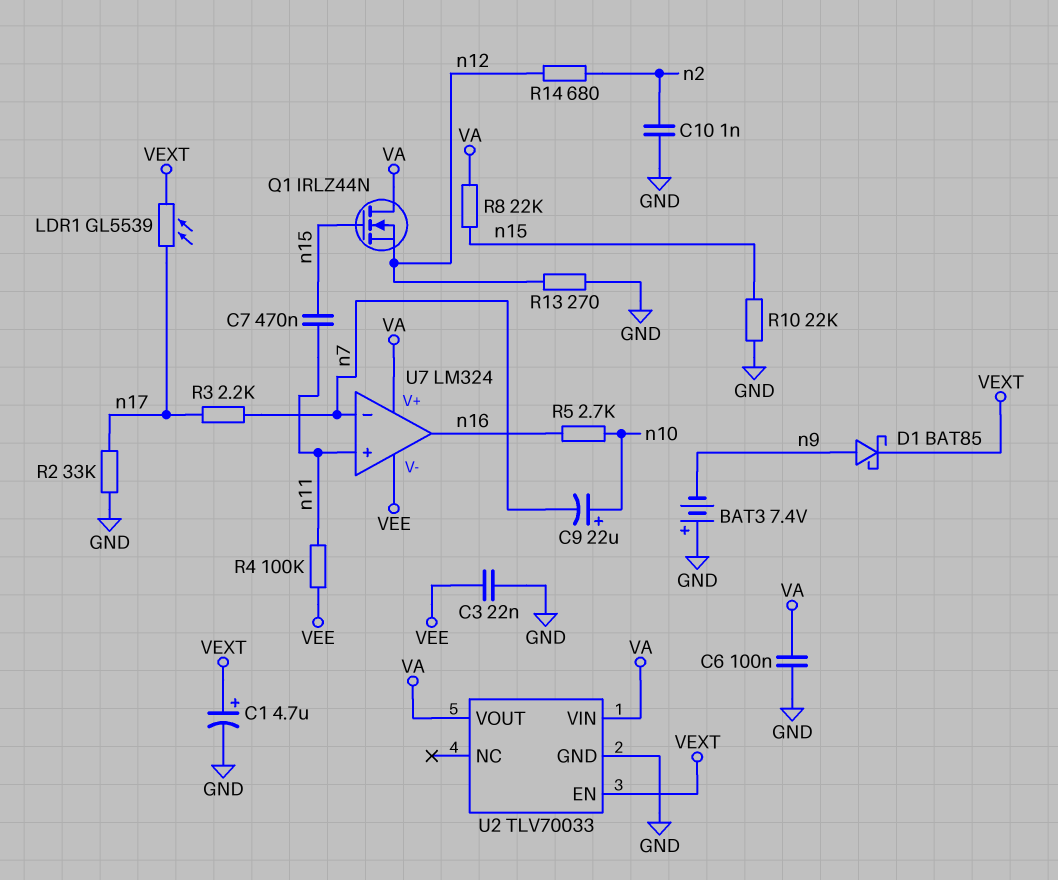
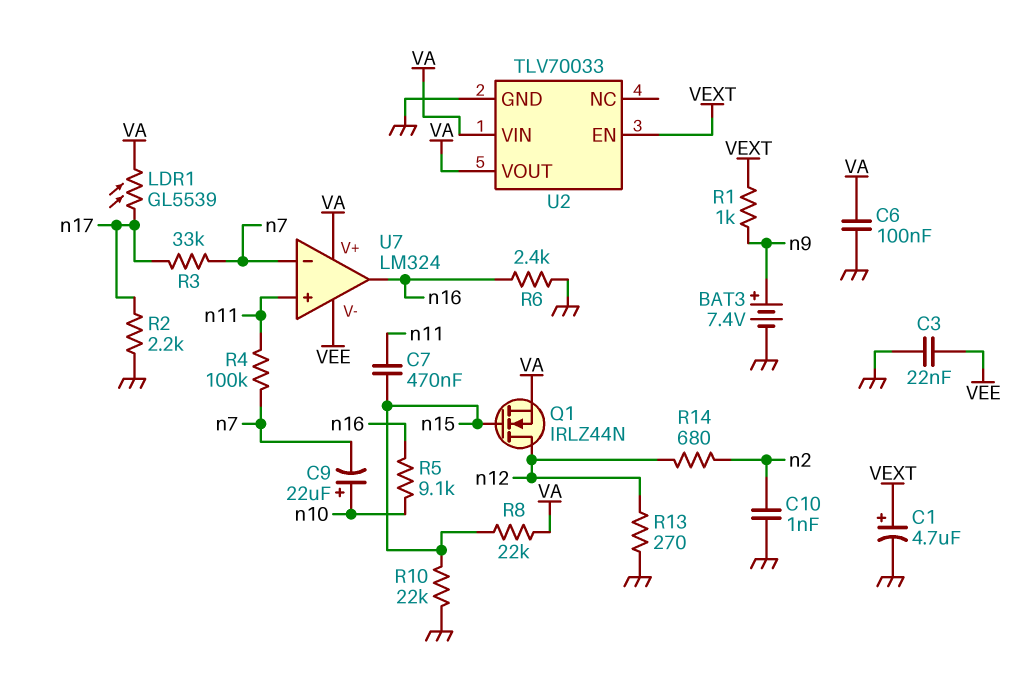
BAT3: 7.4V (plus GND, minus n9) -> 7.4V (plus n9, minus GND)
D1: schottky BAT85 (A n9, K VEXT) -> none
LDR1: GL5539 (VEXT, n17) -> GL5539 (VA, n17)
Q1: NMOS IRLZ44N (G n15, D VA, S n12) -> NMOS IRLZ44N (G n15, D n12, S VA)
R1: none -> 1k (VEXT, n9)
R2: 33k (GND, n17) -> 2.2k (GND, n17)
R3: 2.2k (n7, n17) -> 33k (n7, n17)
R4: 100k (VEE, n11) -> 100k (n7, n11)
R5: 2.7k (n10, n16) -> 9.1k (n10, n16)
R6: none -> 2.4k (GND, n16)

